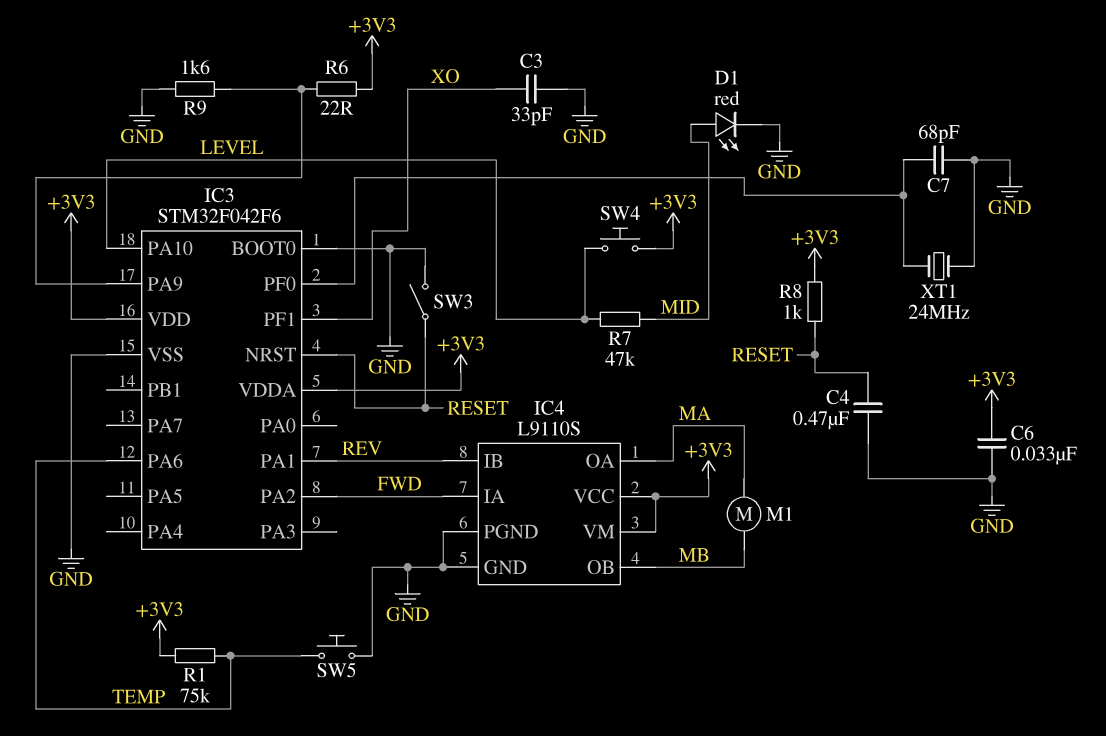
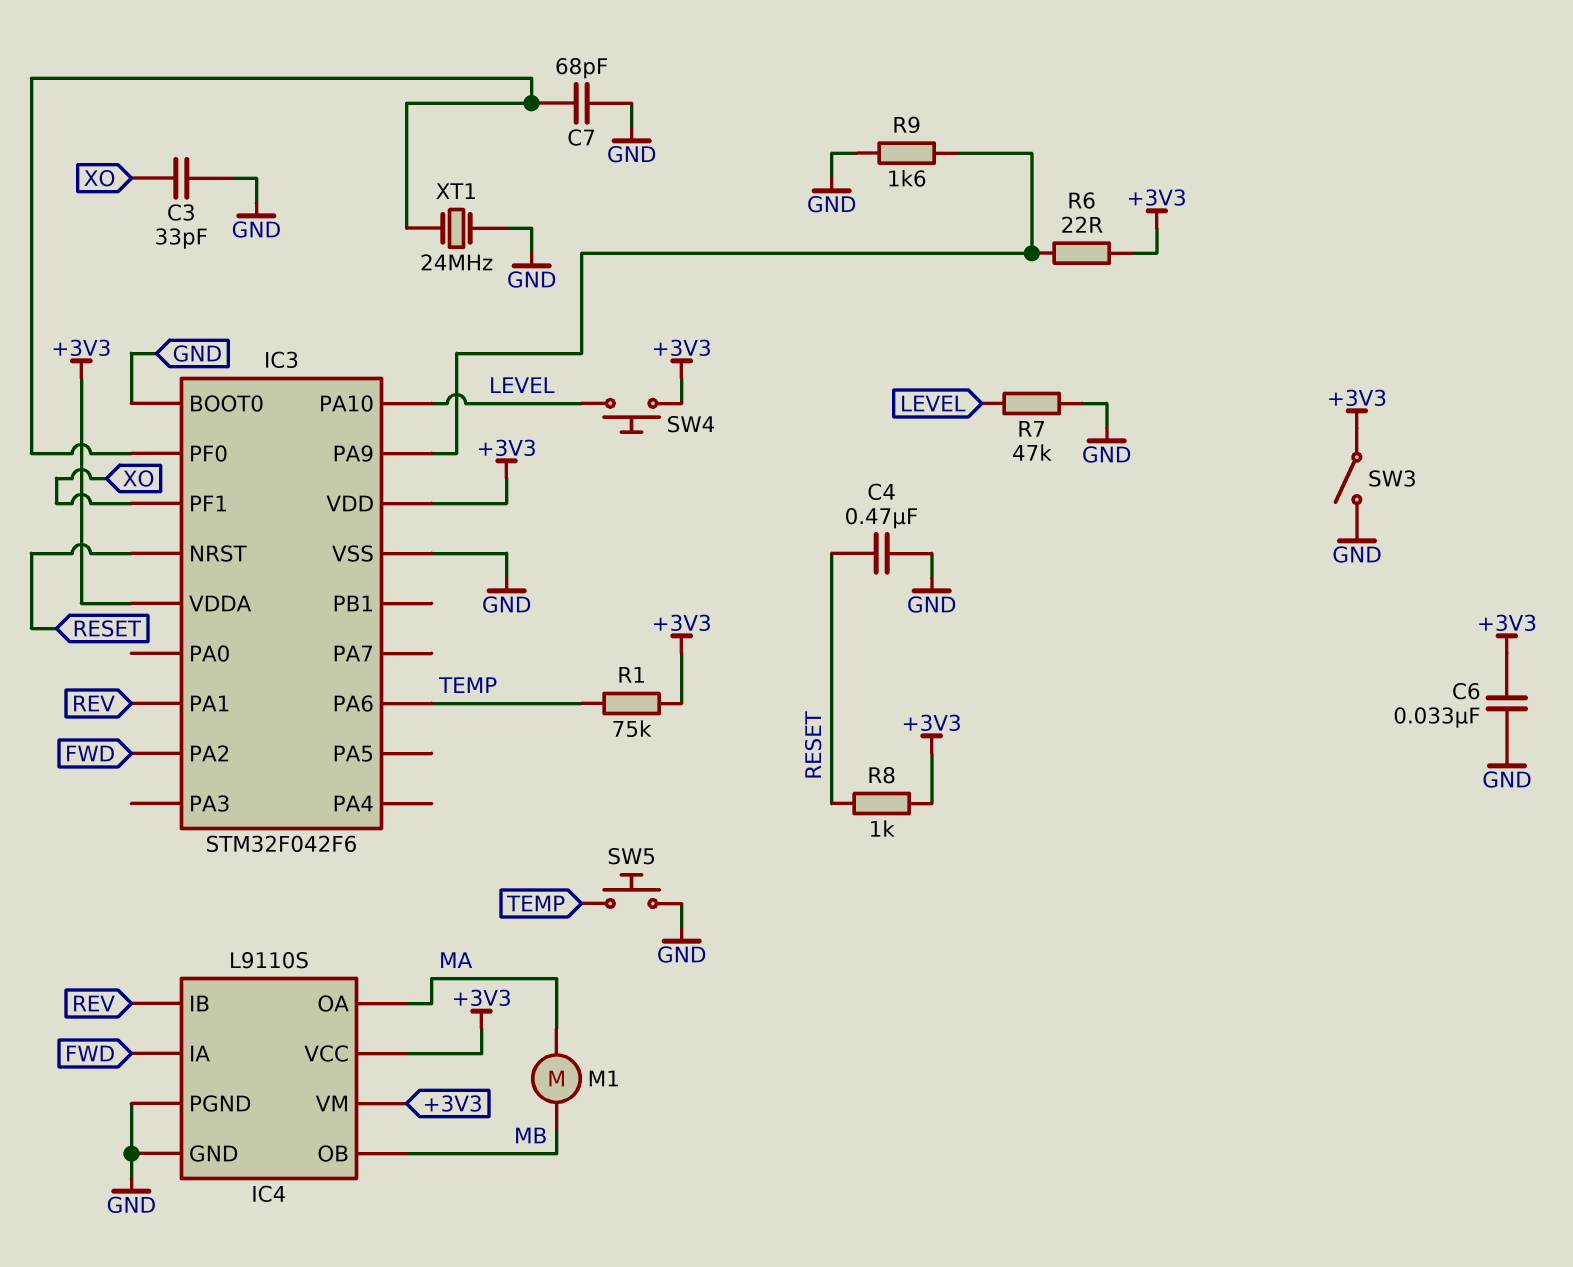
D1: LED red (A MID, K GND) -> none
R7: 47k (LEVEL, MID) -> 47k (GND, LEVEL)
SW3: switch (GND, RESET) -> switch (+3V3, GND)

